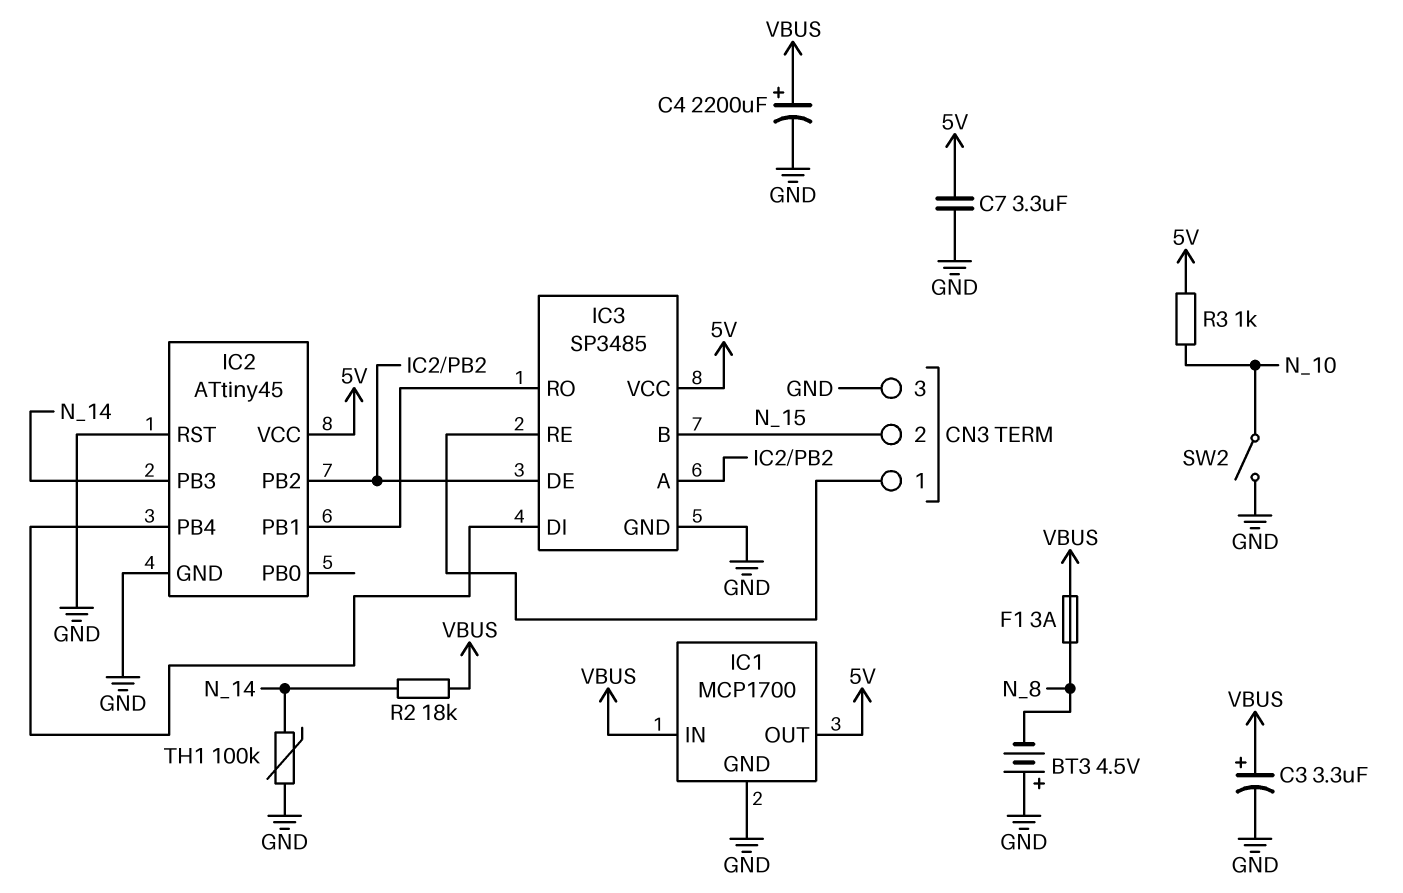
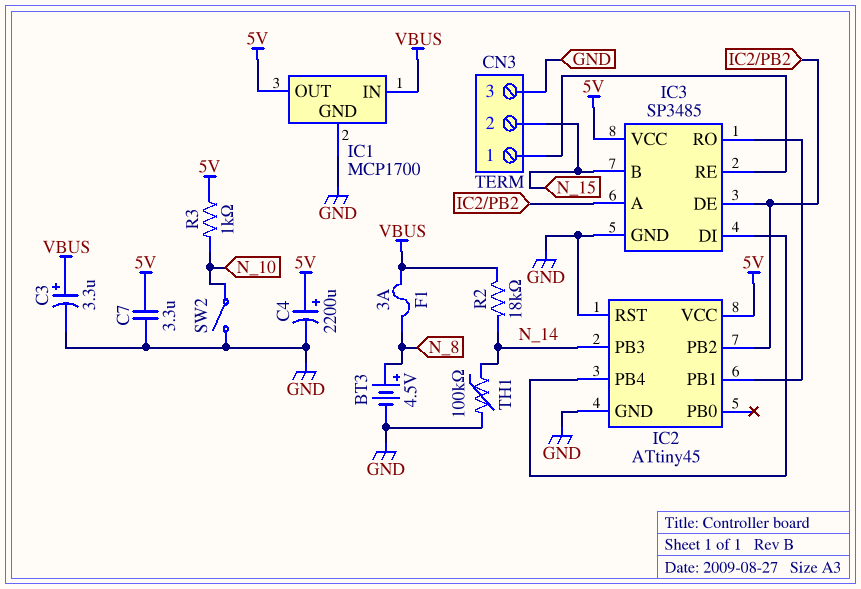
BT3: 4.5V (plus GND, minus N_8) -> 4.5V (plus N_8, minus GND)
C4: 2200uF (plus VBUS, minus GND) -> 2200uF (plus 5V, minus GND)

